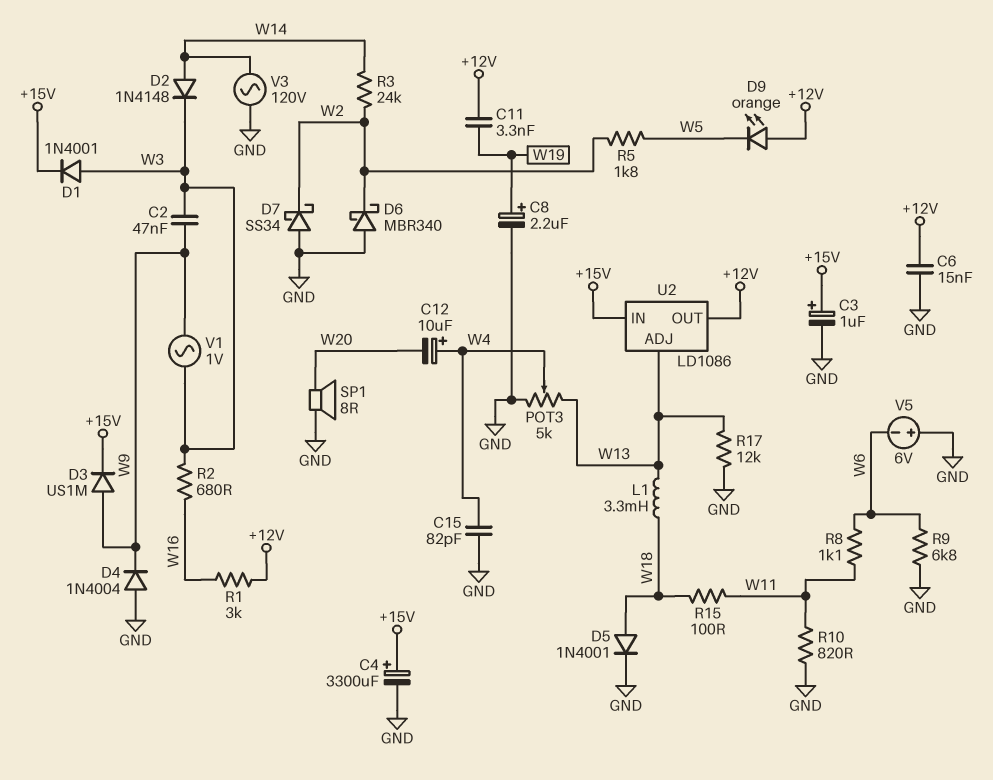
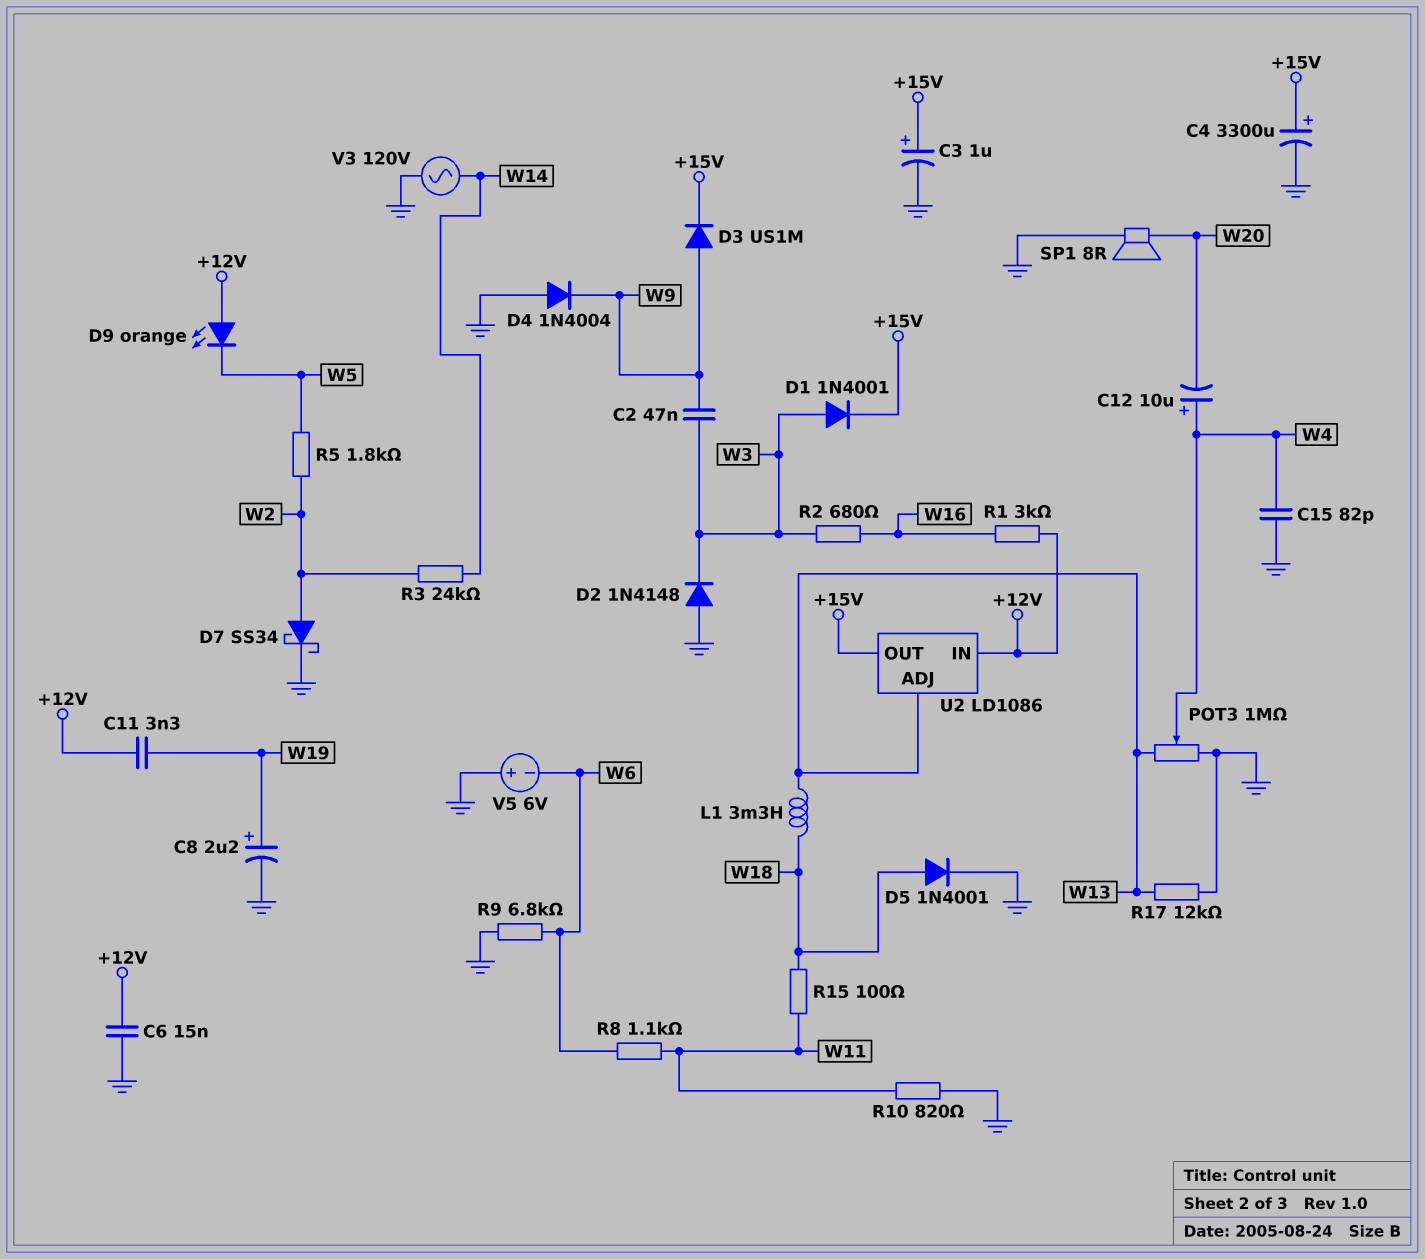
D2: diode 1N4148 (A W14, K W3) -> diode 1N4148 (A GND, K W3)
D6: schottky MBR340 (A GND, K W2) -> none
D7: schottky SS34 (A GND, K W2) -> schottky SS34 (A W2, K GND)
POT3: 5k (GND, W13, wiper W4) -> 1M (GND, W13, wiper W4)
U2 pin IN: +15V -> +12V
U2 pin OUT: +12V -> +15V
V1: AC 1V (W3, W9) -> none

